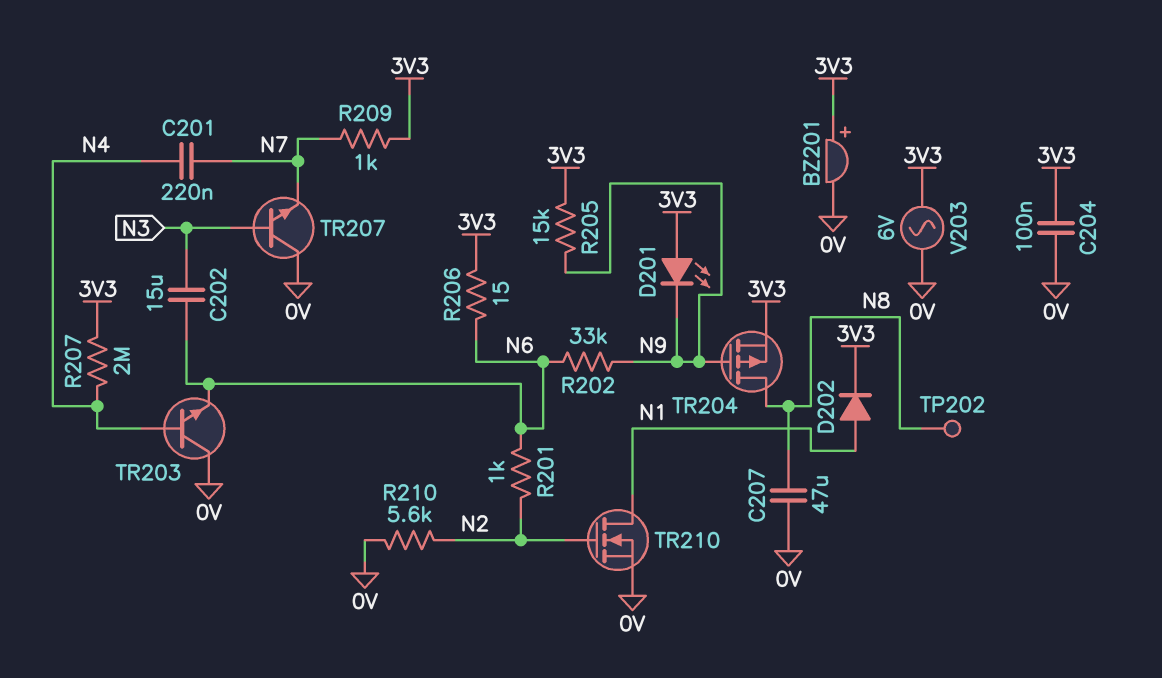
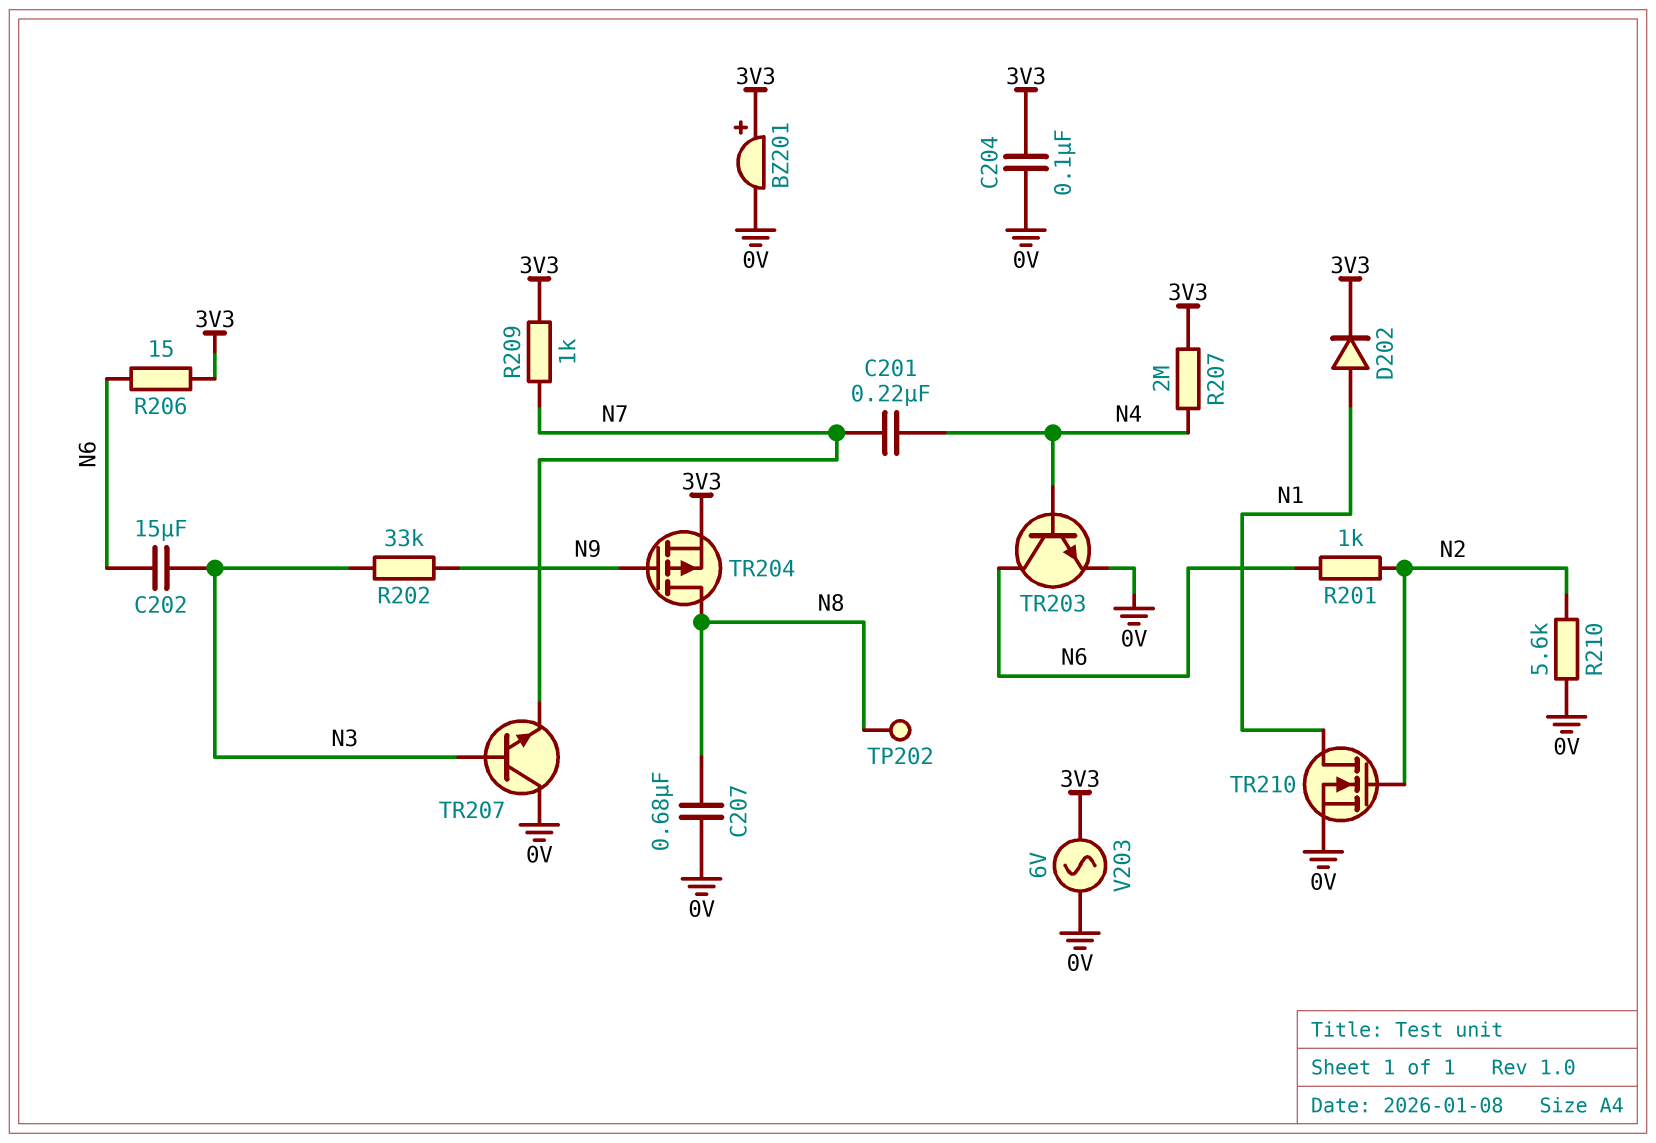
C207: 47uF (0V, N8) -> 680nF (0V, N8)
D201: LED (A 3V3, K N9) -> none
R202: 33k (N6, N9) -> 33k (N3, N9)
R205: 15k (3V3, N9) -> none
TR203: NPN (B N4, C 0V, E N6) -> NPN (B N4, C N6, E 0V)

